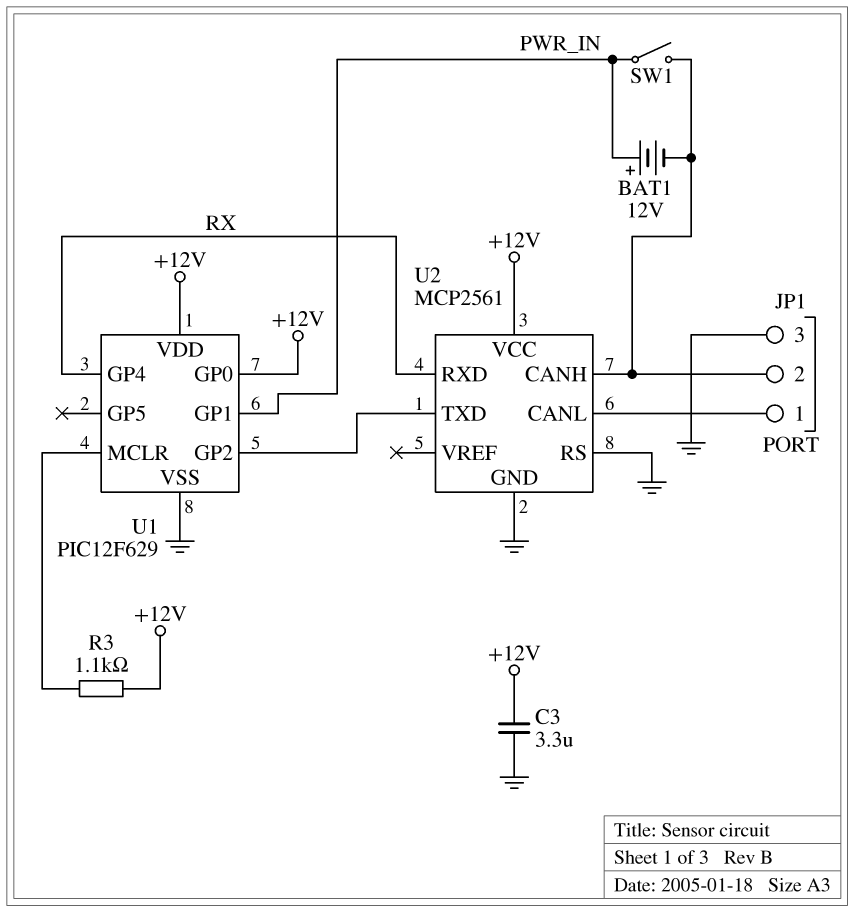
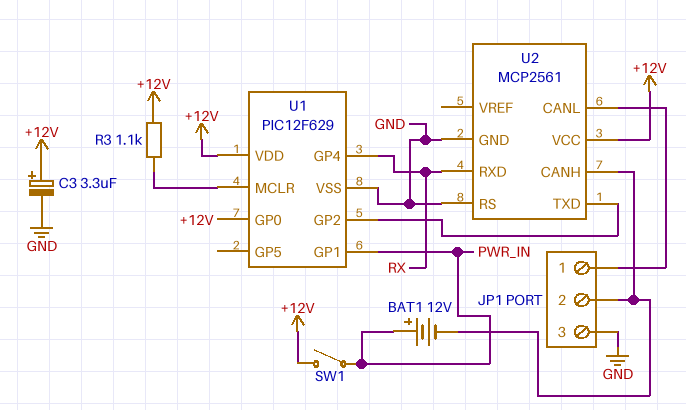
C3: 3.3uF (+12V, GND) -> 3.3uF (plus +12V, minus GND)
SW1: switch (JP1/2, PWR_IN) -> switch (+12V, PWR_IN)

